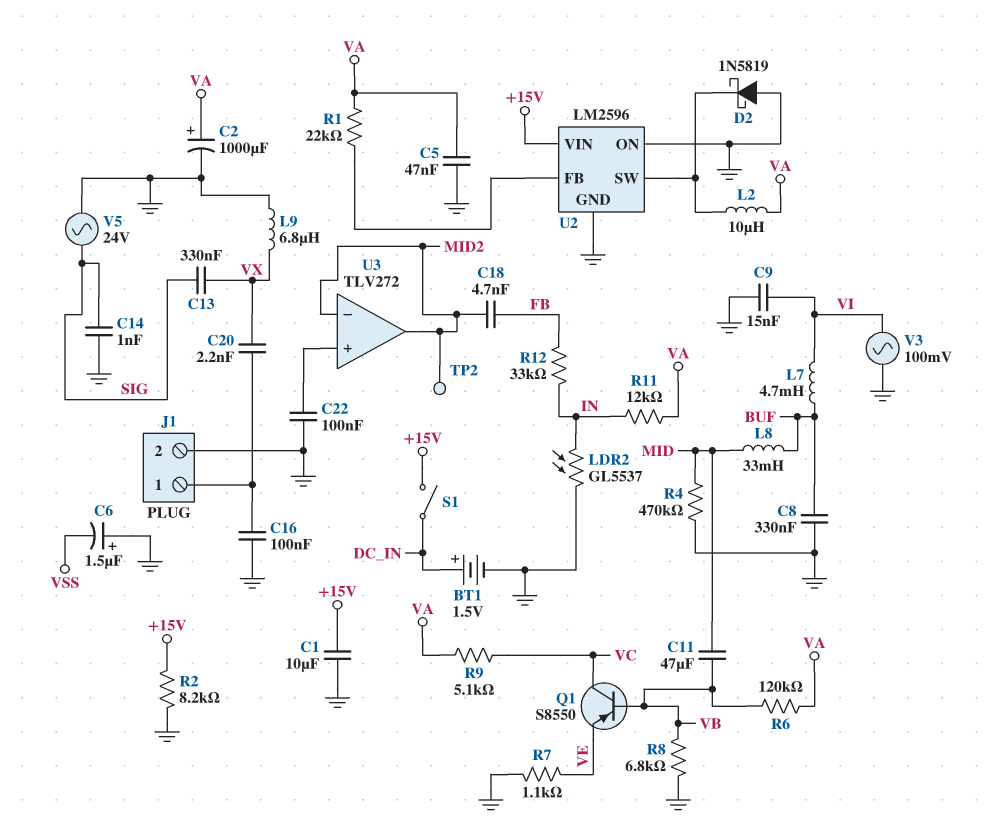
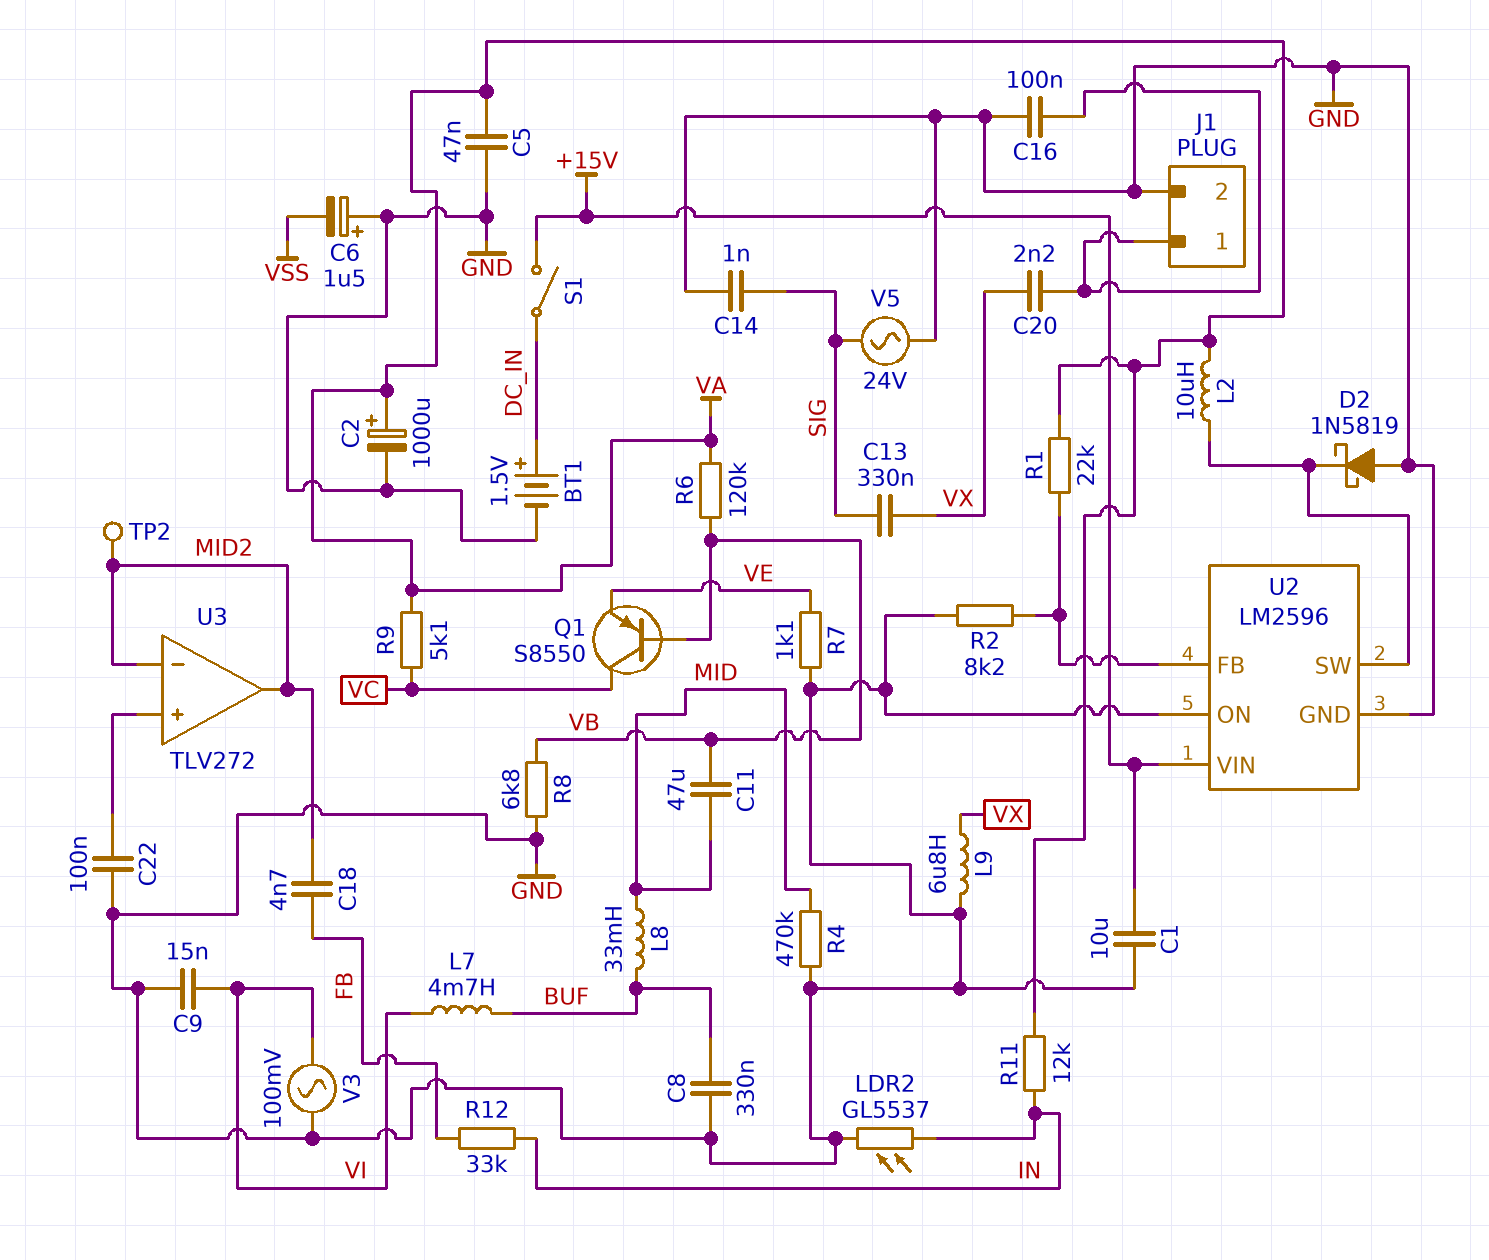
R2: 8.2k (+15V, GND) -> 8.2k (GND, U2/FB)

